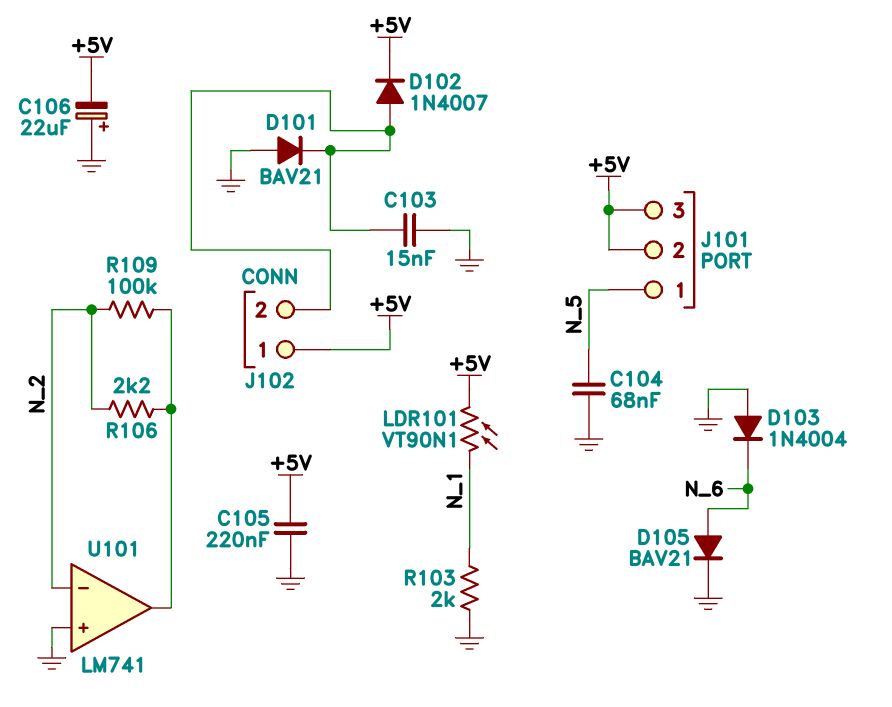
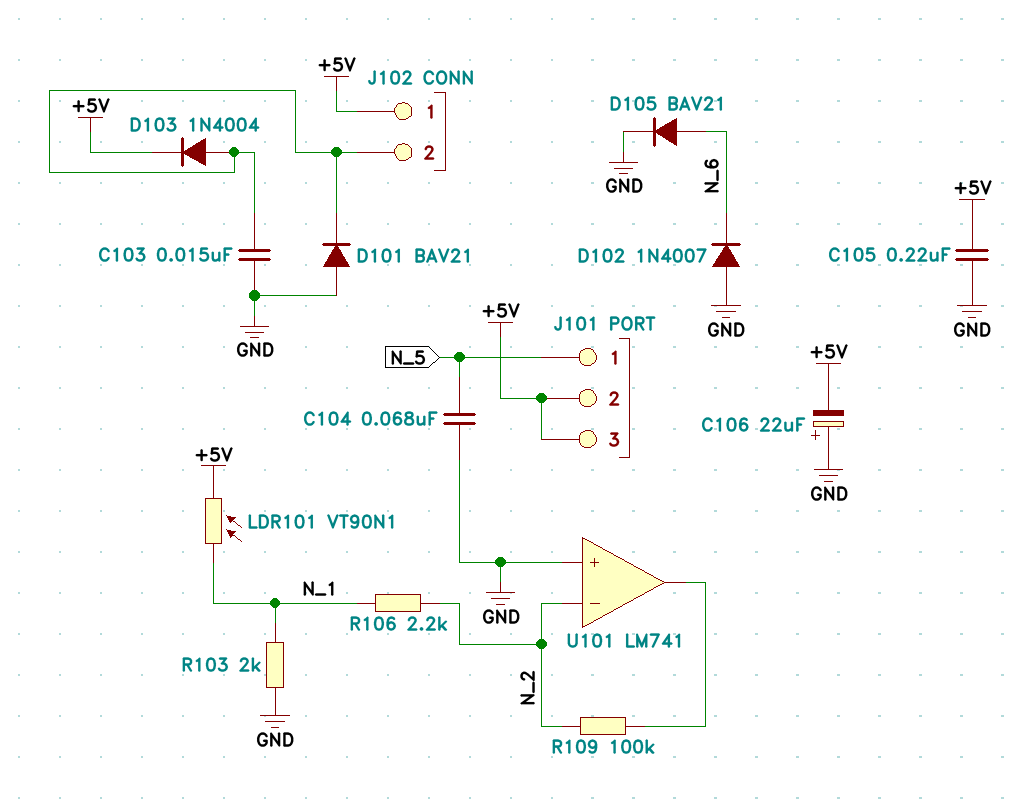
D102: diode 1N4007 (A J102/2, K +5V) -> diode 1N4007 (A GND, K N_6)
D103: diode 1N4004 (A GND, K N_6) -> diode 1N4004 (A J102/2, K +5V)
R106: 2.2k (N_2, U101/out) -> 2.2k (N_1, N_2)

